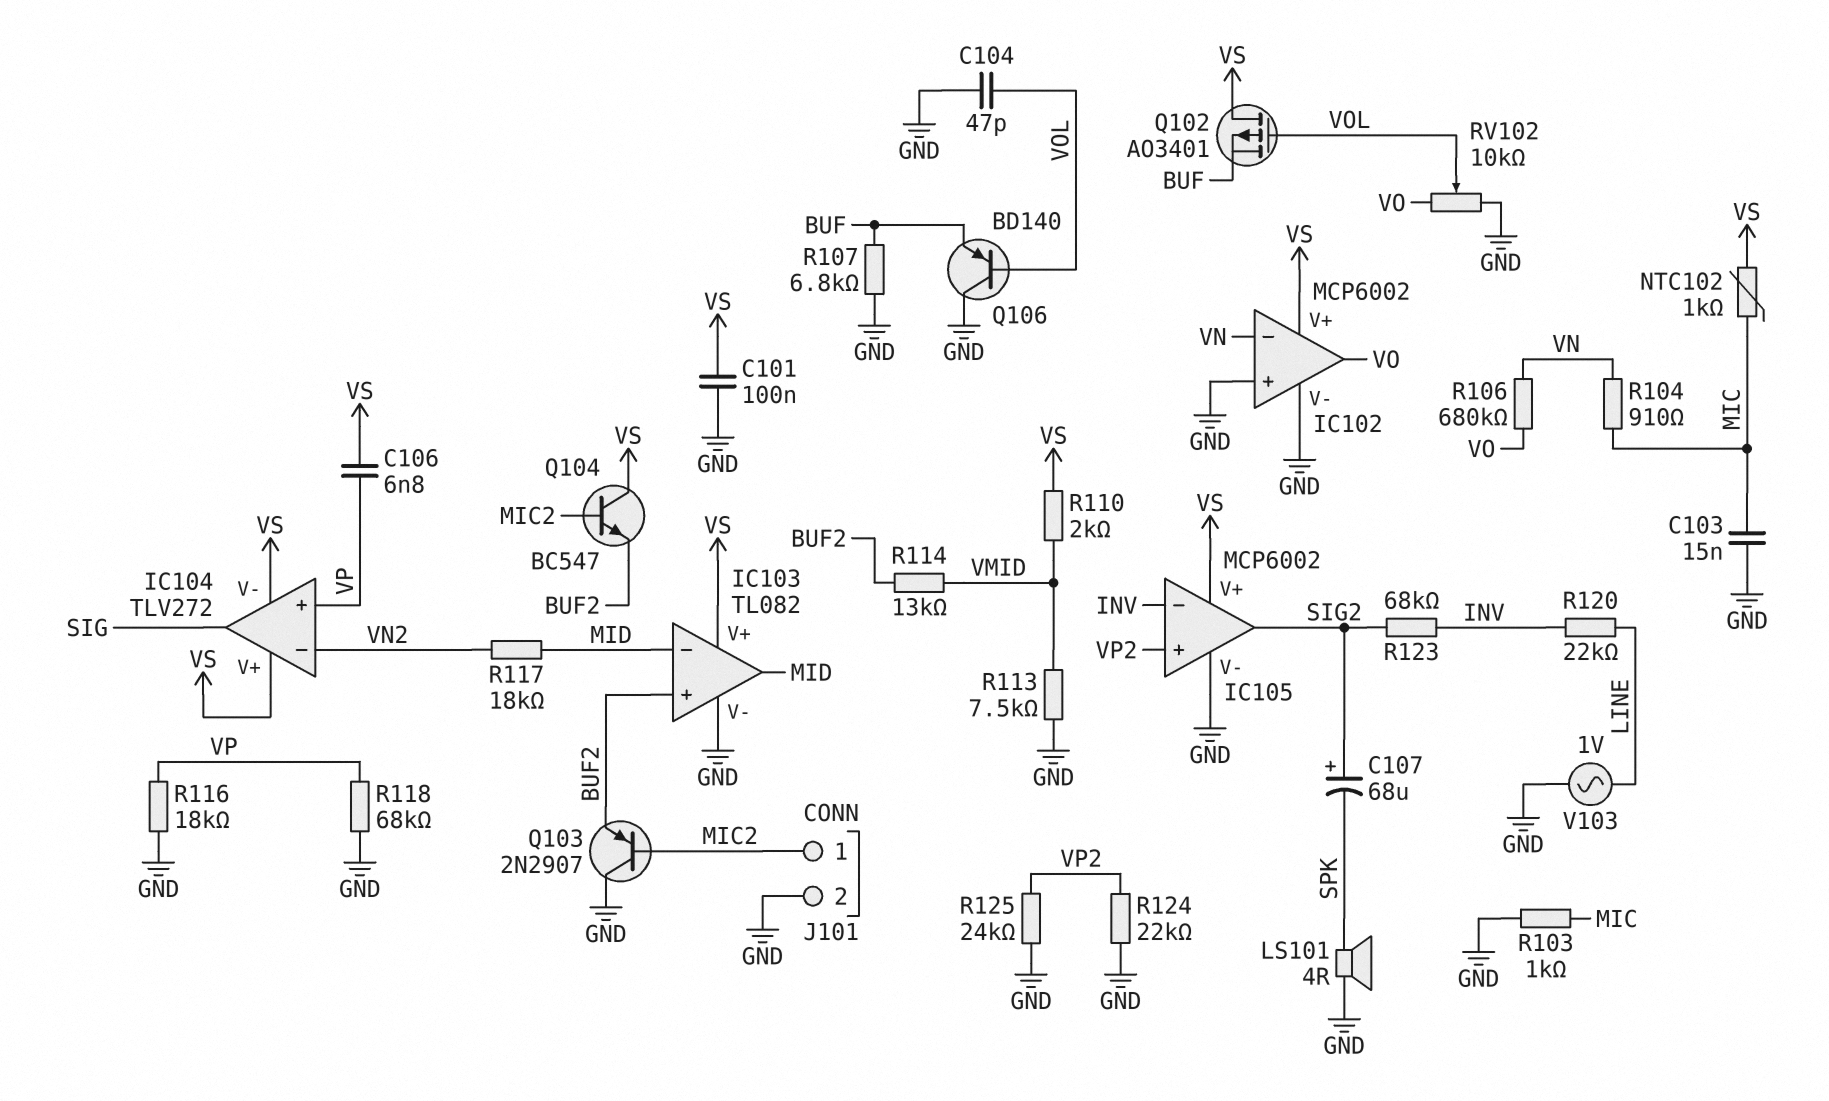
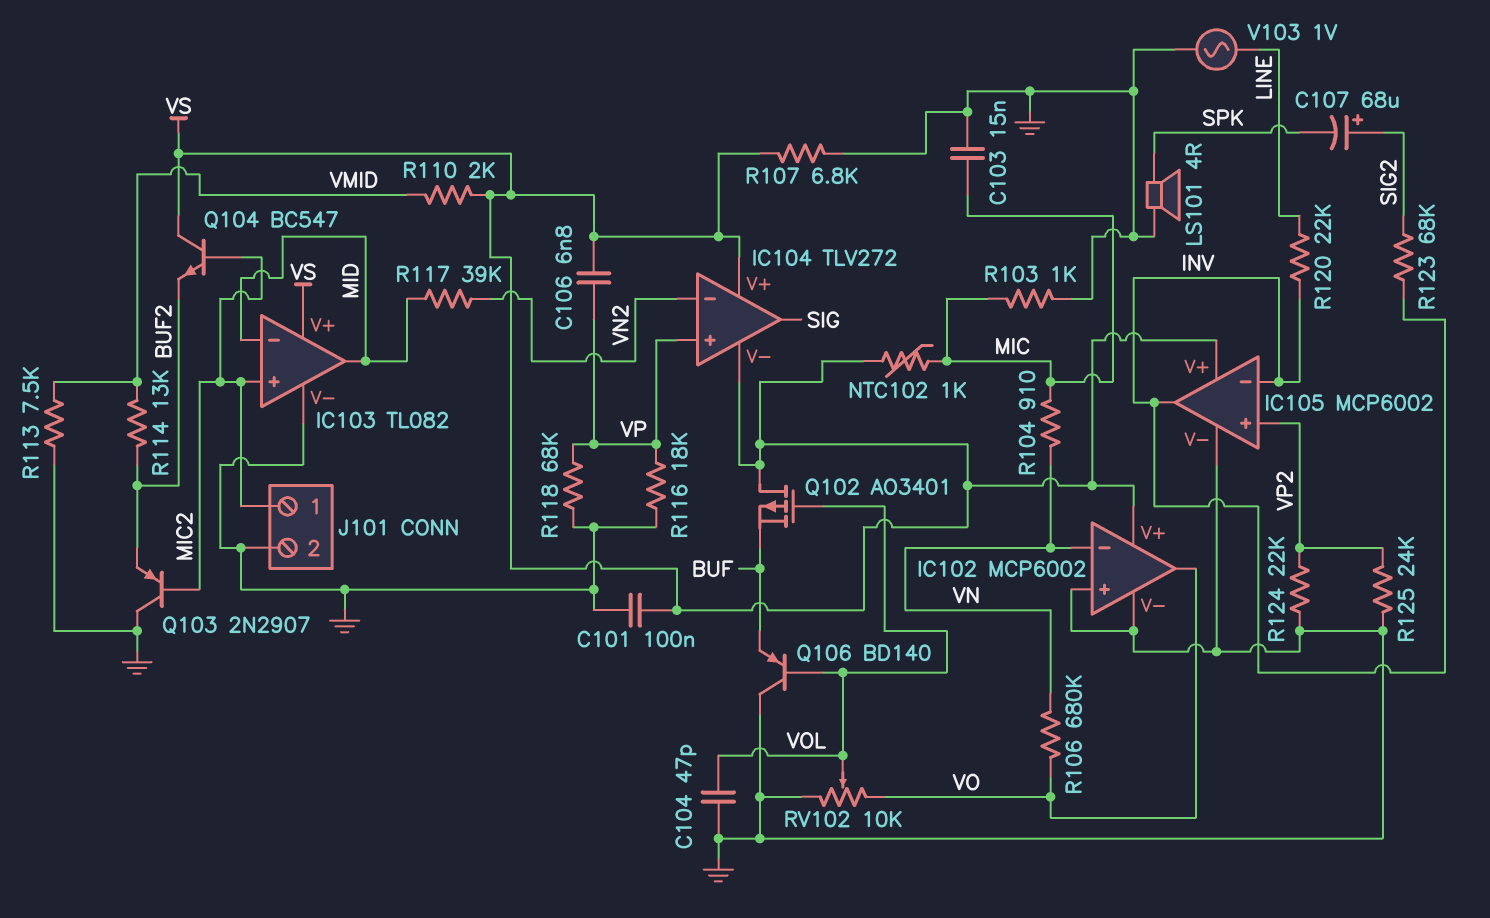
IC103 pin in+: BUF2 -> MIC2
IC105 pin out: SIG2 -> INV
R107: 6.8k (BUF, GND) -> 6.8k (GND, VS)
R117: 18k (MID, VN2) -> 39k (MID, VN2)

